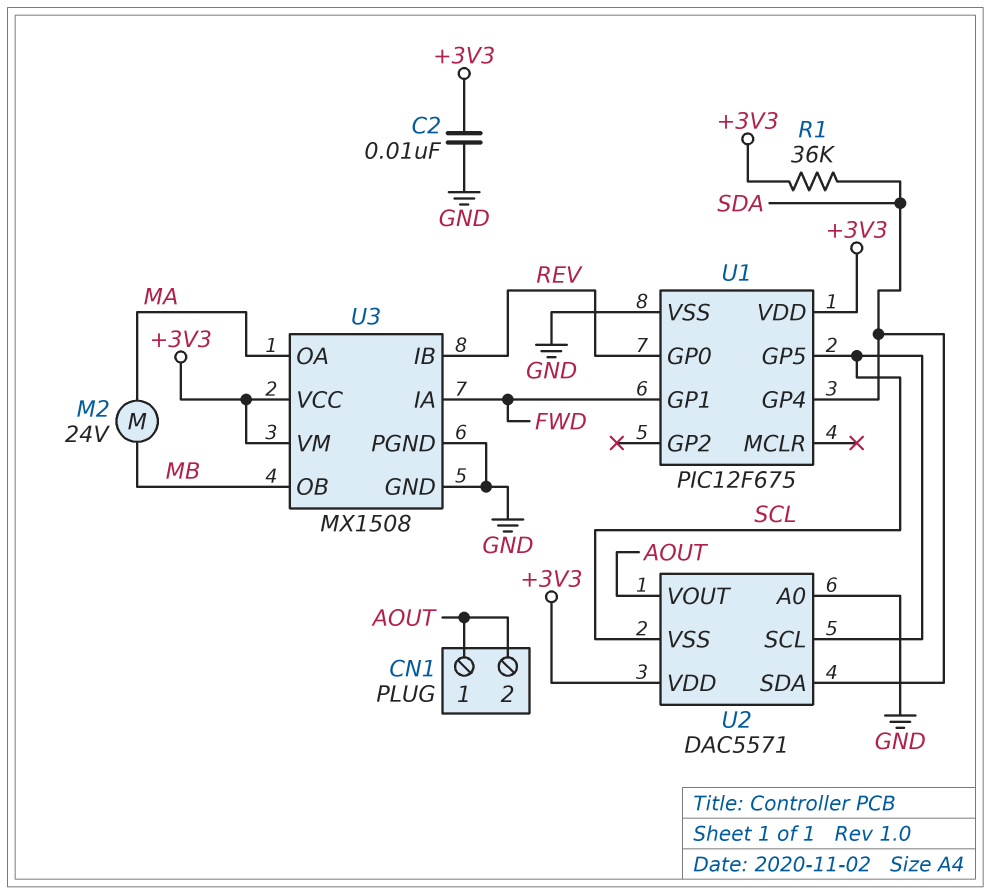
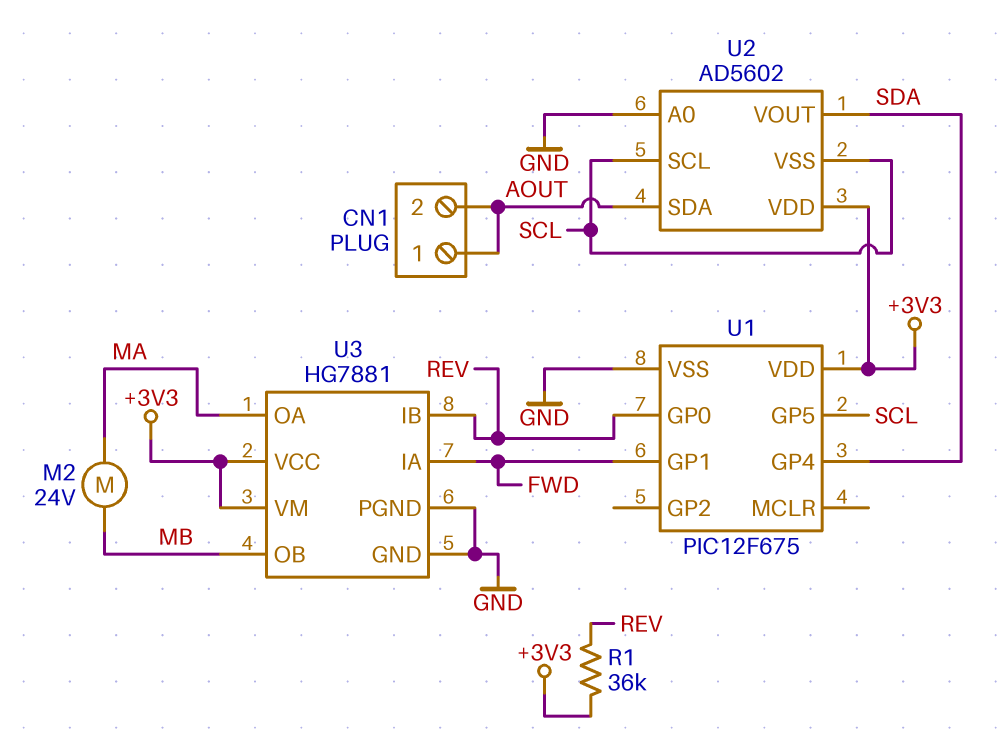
C2: 10nF (+3V3, GND) -> none
R1: 36k (+3V3, SDA) -> 36k (+3V3, REV)
U2: DAC5571 -> AD5602
U2 pin SDA: SDA -> AOUT
U2 pin VOUT: AOUT -> SDA
U3: MX1508 -> HG7881

